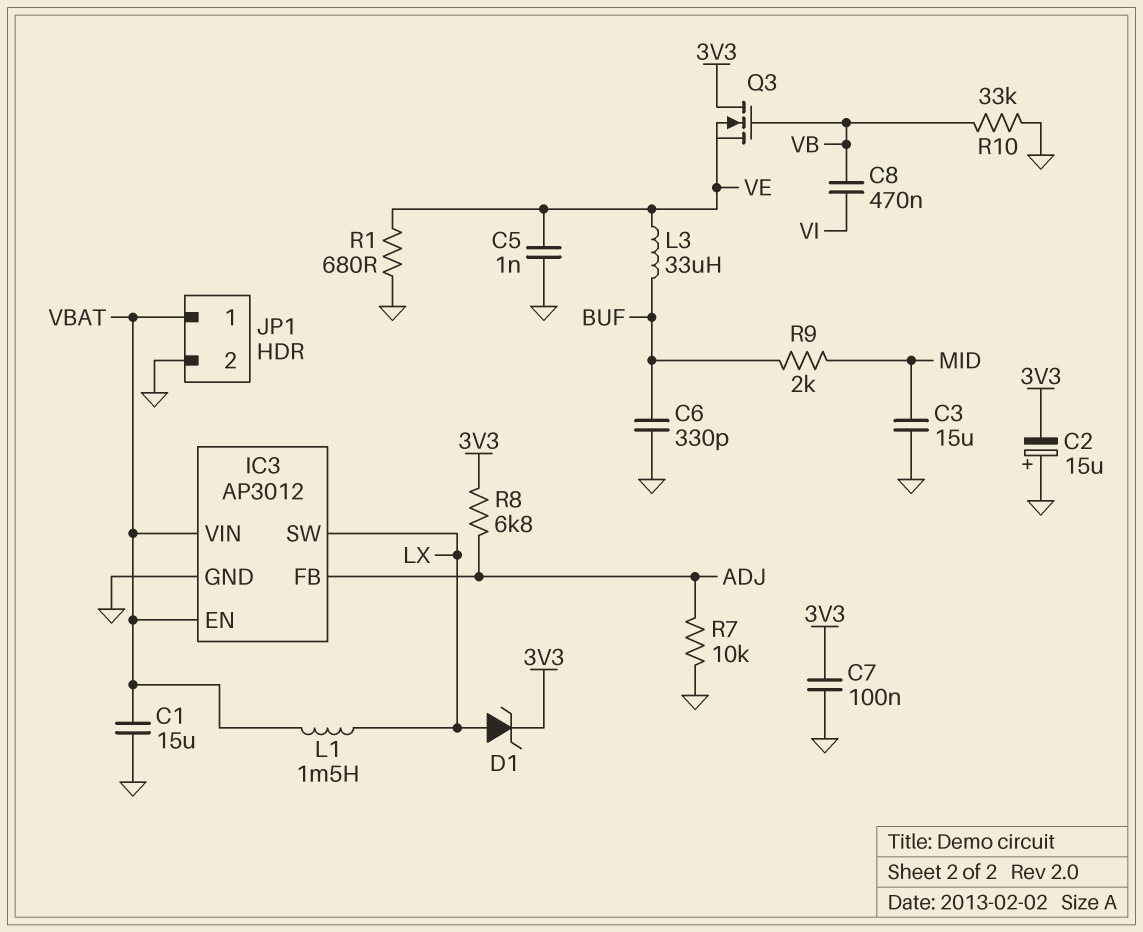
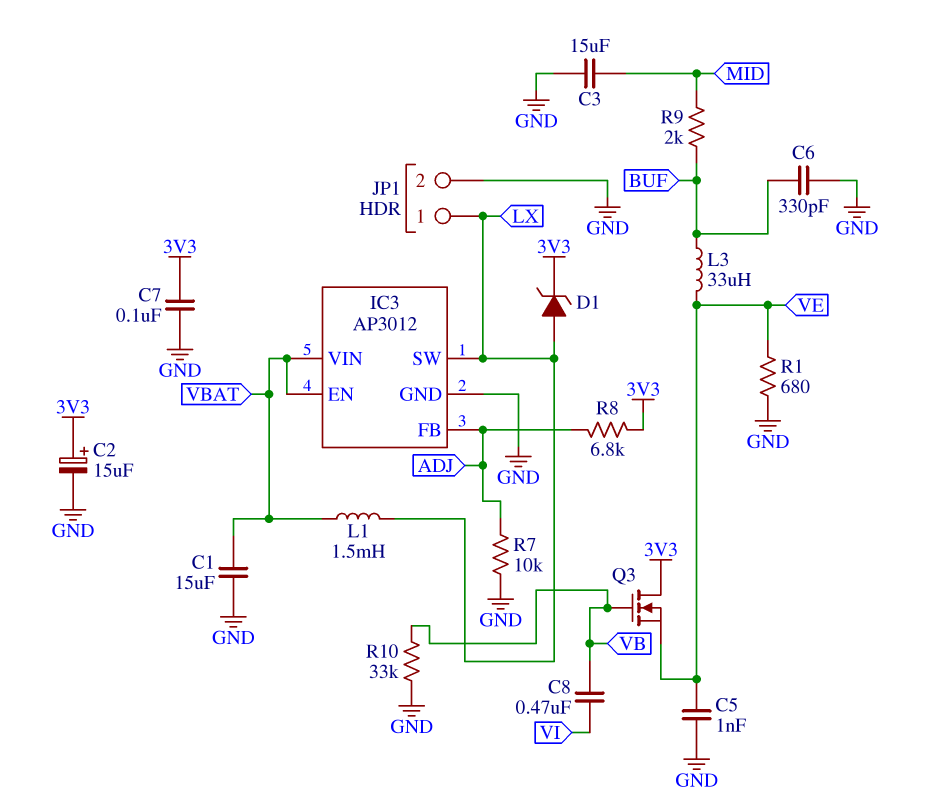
C2: 15uF (plus GND, minus 3V3) -> 15uF (plus 3V3, minus GND)
JP1 pin 1: VBAT -> LX

